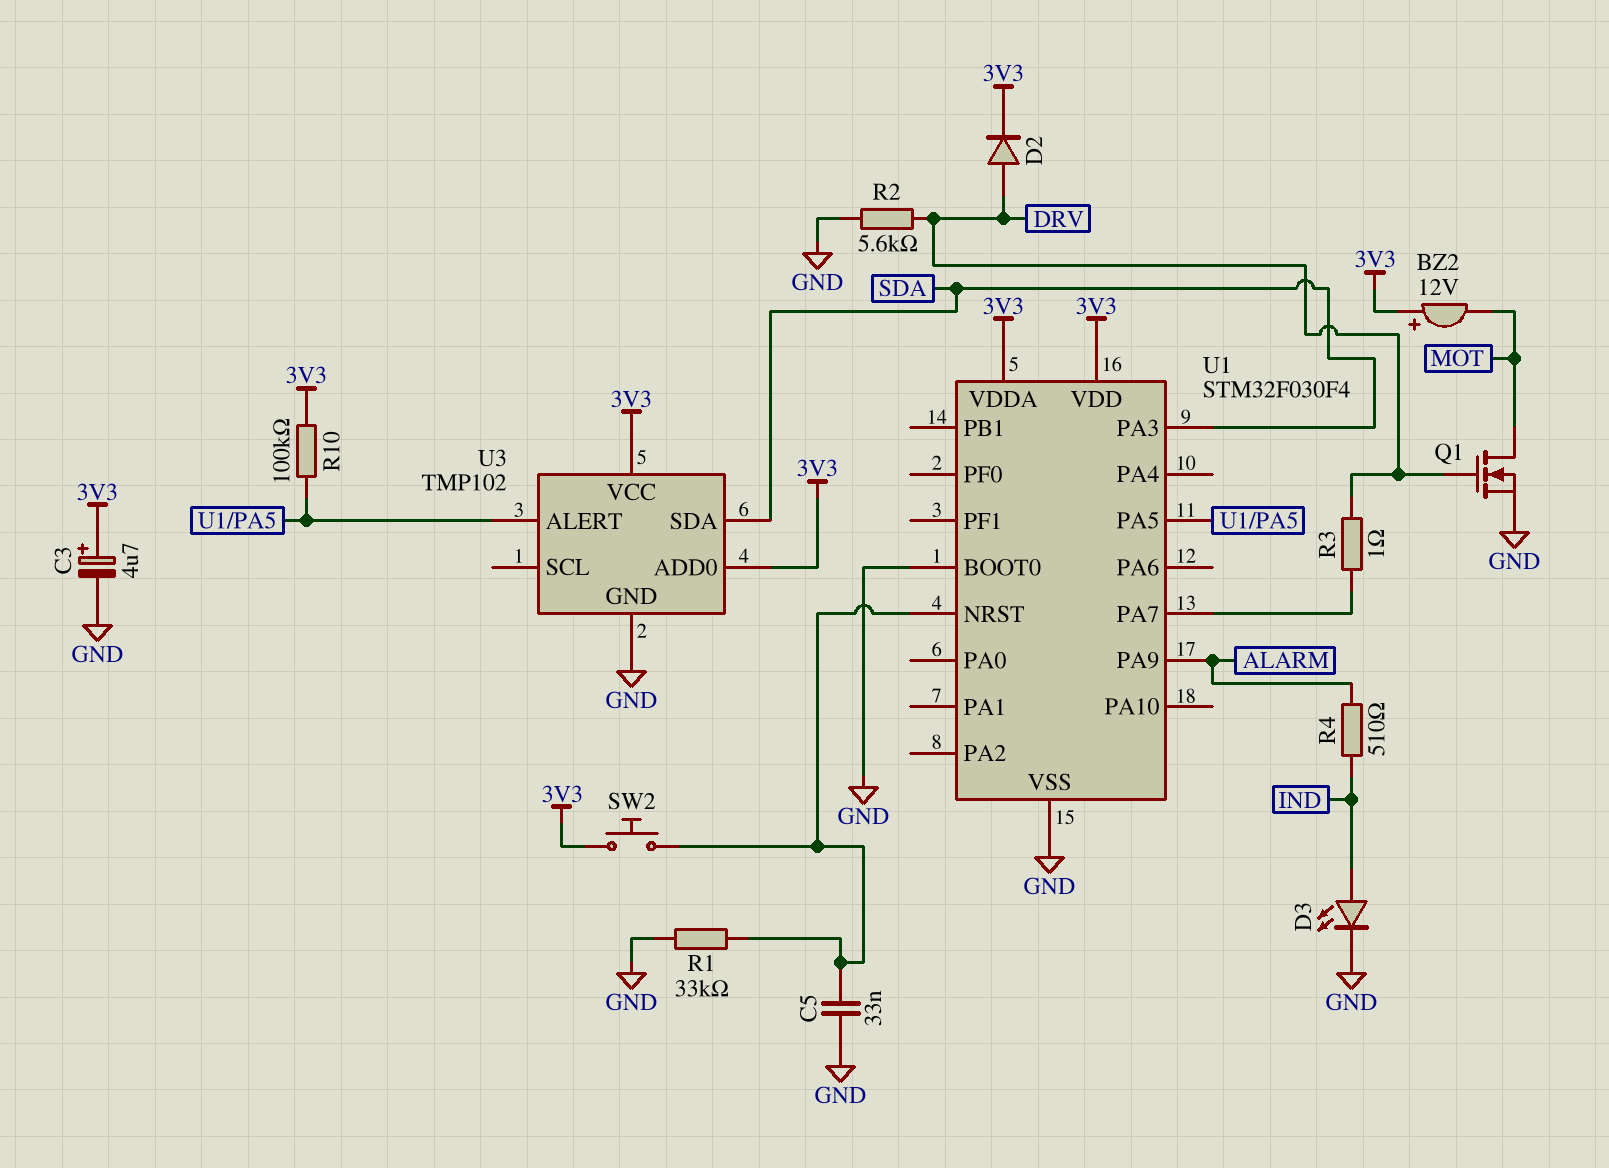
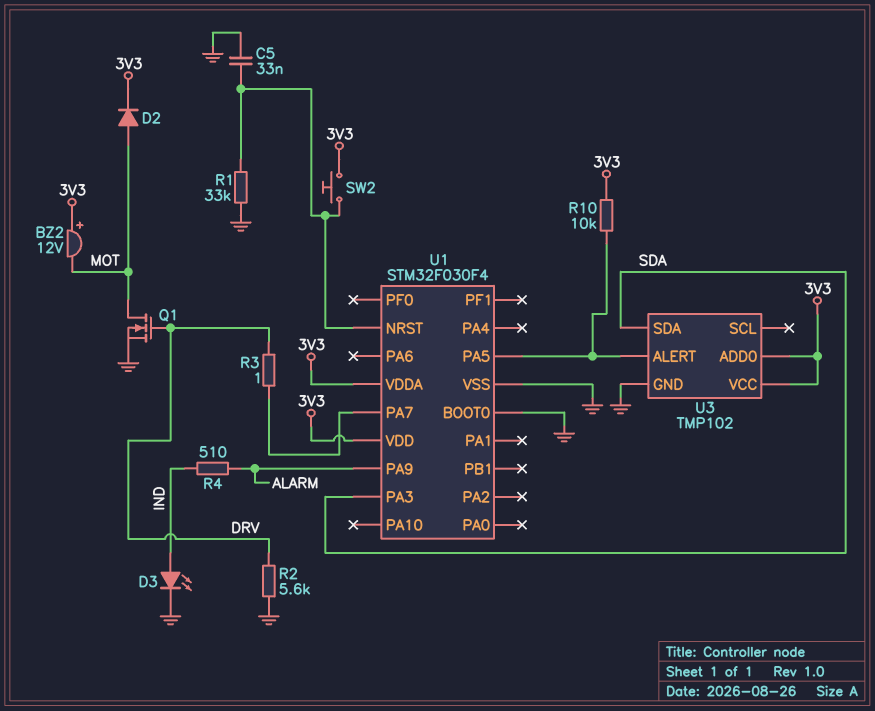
C3: 4.7uF (plus 3V3, minus GND) -> none
D2: diode (A DRV, K 3V3) -> diode (A MOT, K 3V3)
R10: 100k (3V3, U1/PA5) -> 10k (3V3, U1/PA5)

